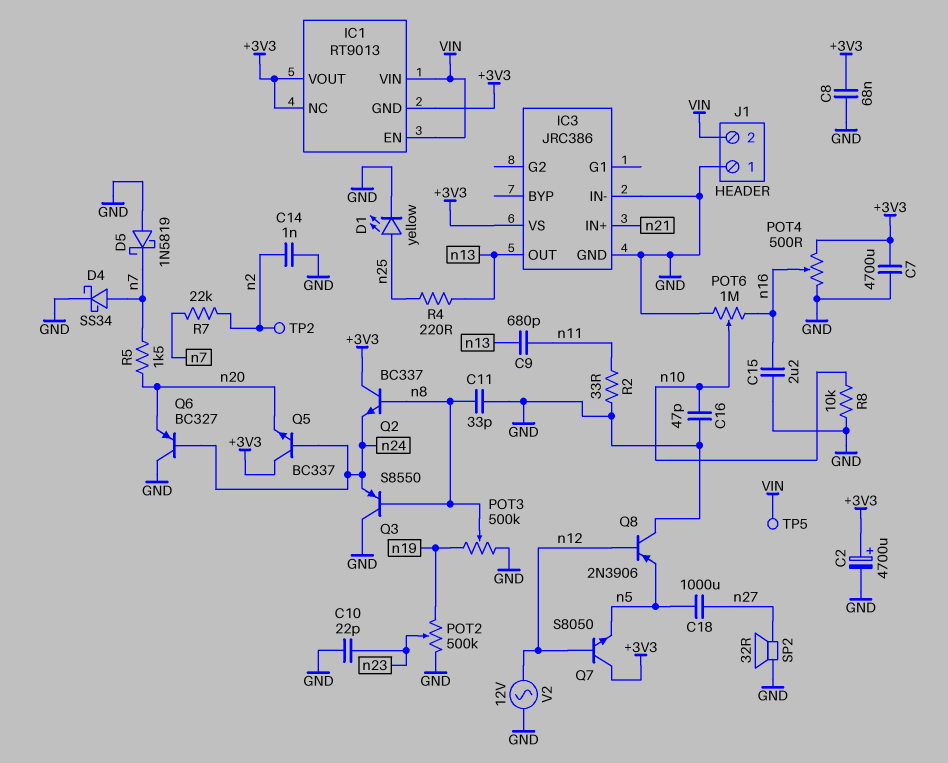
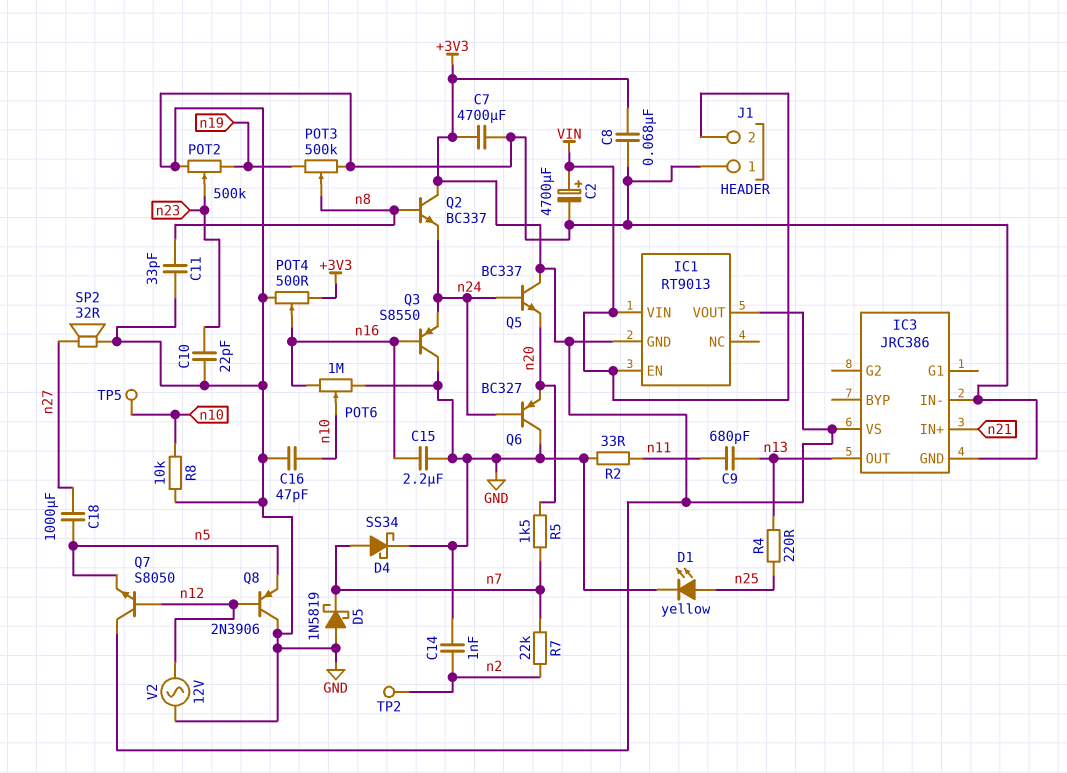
C2: 4700uF (plus +3V3, minus GND) -> 4700uF (plus VIN, minus GND)
IC1 pin NC: +3V3 -> none
Q3: PNP S8550 (B n8, C GND, E n24) -> PNP S8550 (B n16, C GND, E n24)
TP5: test point (VIN) -> test point (n10)

